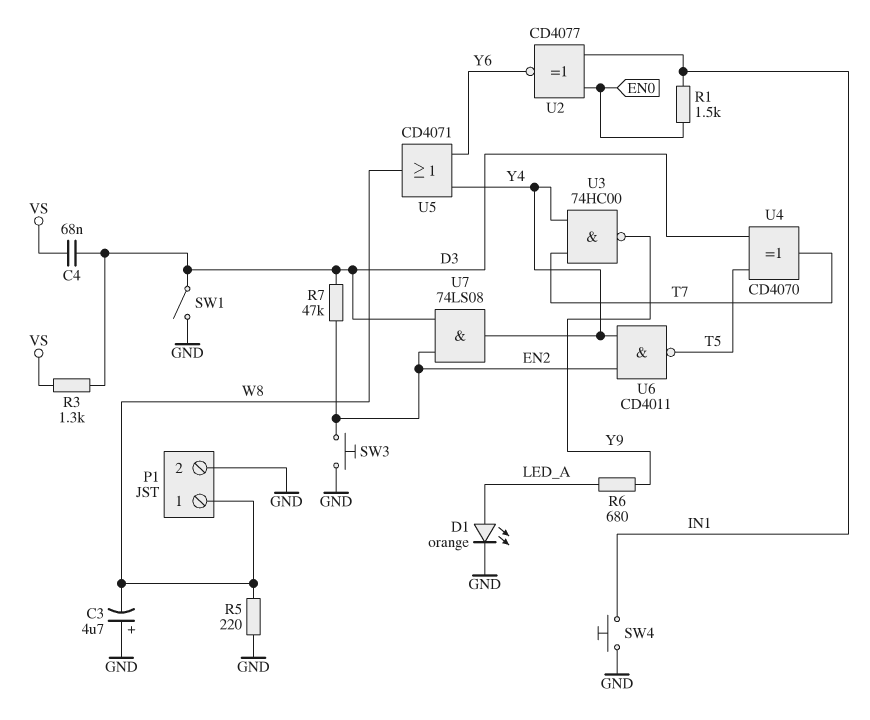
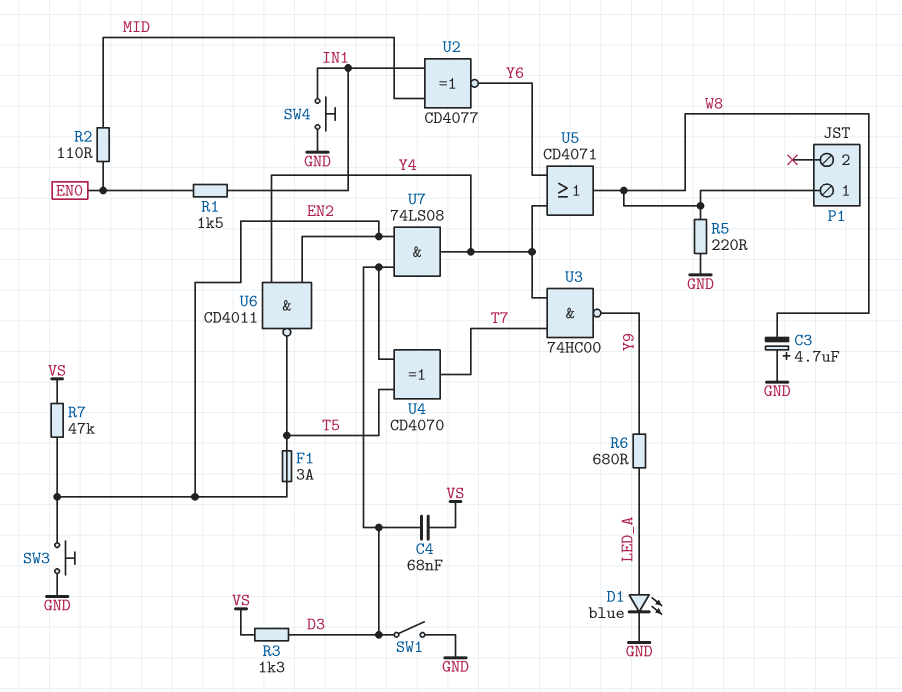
D1: LED orange (A LED_A, K GND) -> LED blue (A LED_A, K GND)
F1: none -> 3A (EN2, T5)
P1 pin 2: GND -> none
R2: none -> 110 (EN0, MID)
R7: 47k (D3, EN2) -> 47k (EN2, VS)
U2: XNOR CD4077 (in EN0, in IN1, out Y6) -> XNOR CD4077 (in IN1, in MID, out Y6)

